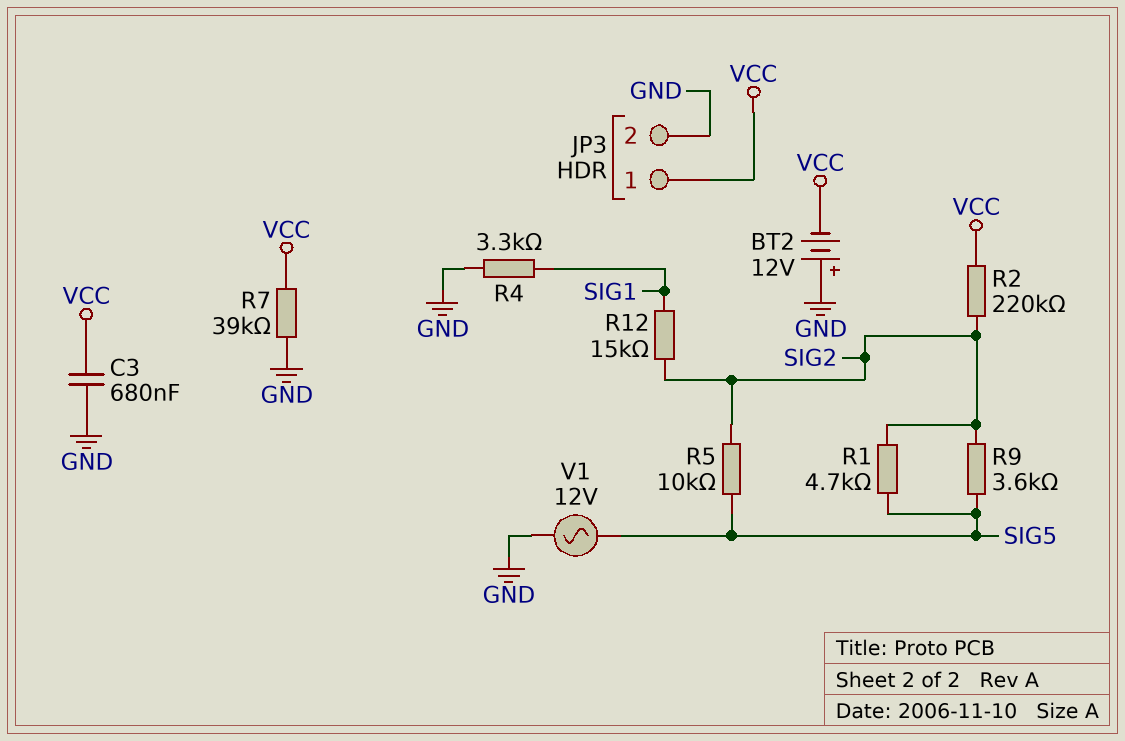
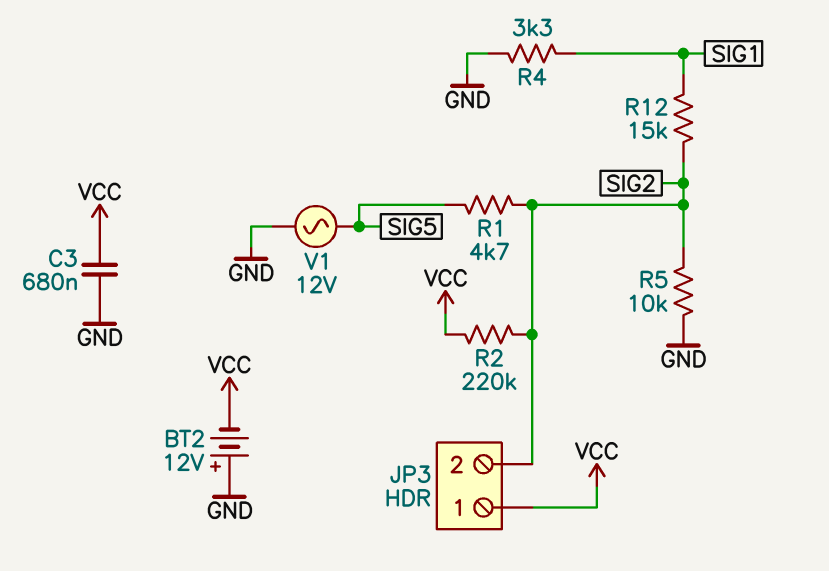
JP3 pin 2: GND -> SIG2
R5: 10k (SIG2, SIG5) -> 10k (GND, SIG2)
R7: 39k (GND, VCC) -> none
R9: 3.6k (SIG2, SIG5) -> none

